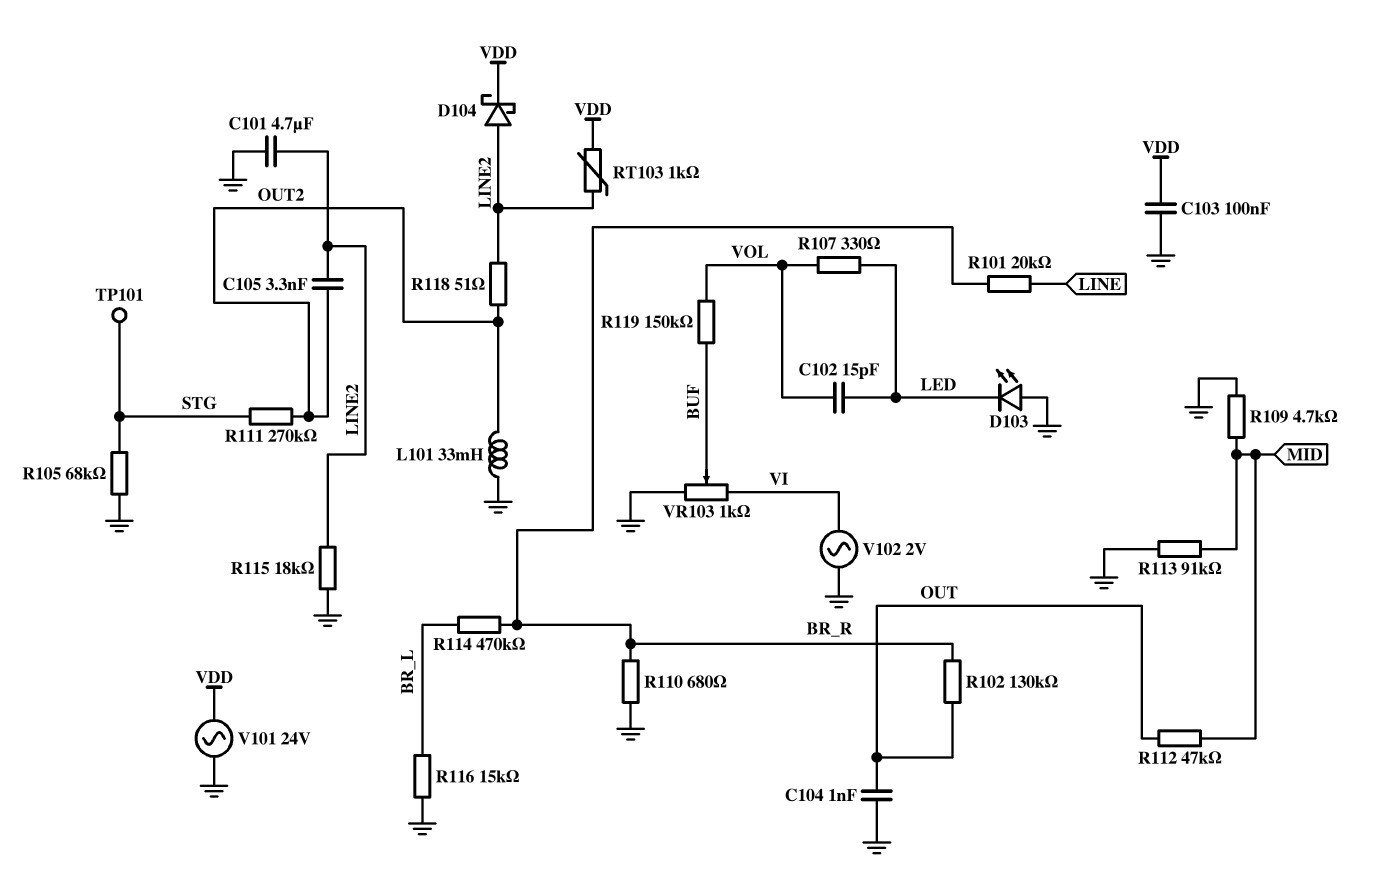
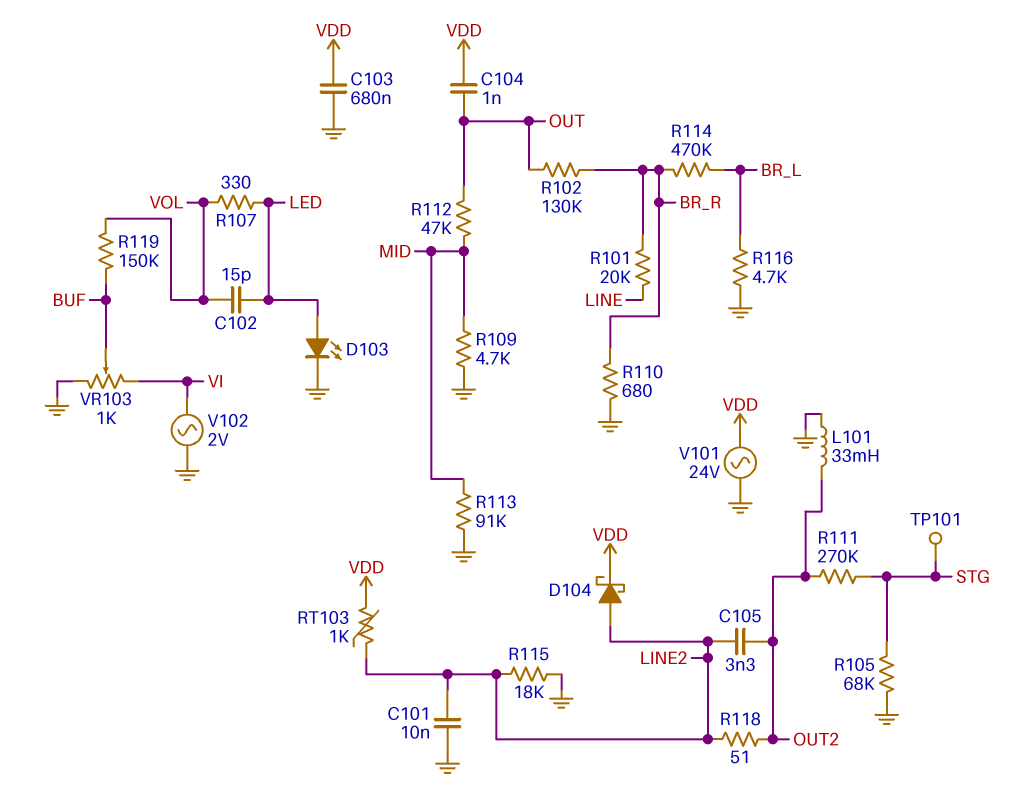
C101: 4.7uF (GND, LINE2) -> 10nF (GND, LINE2)
C103: 100nF (GND, VDD) -> 680nF (GND, VDD)
C104: 1nF (GND, OUT) -> 1nF (OUT, VDD)
D103: LED (A GND, K LED) -> LED (A LED, K GND)
R116: 15k (BR_L, GND) -> 4.7k (BR_L, GND)

